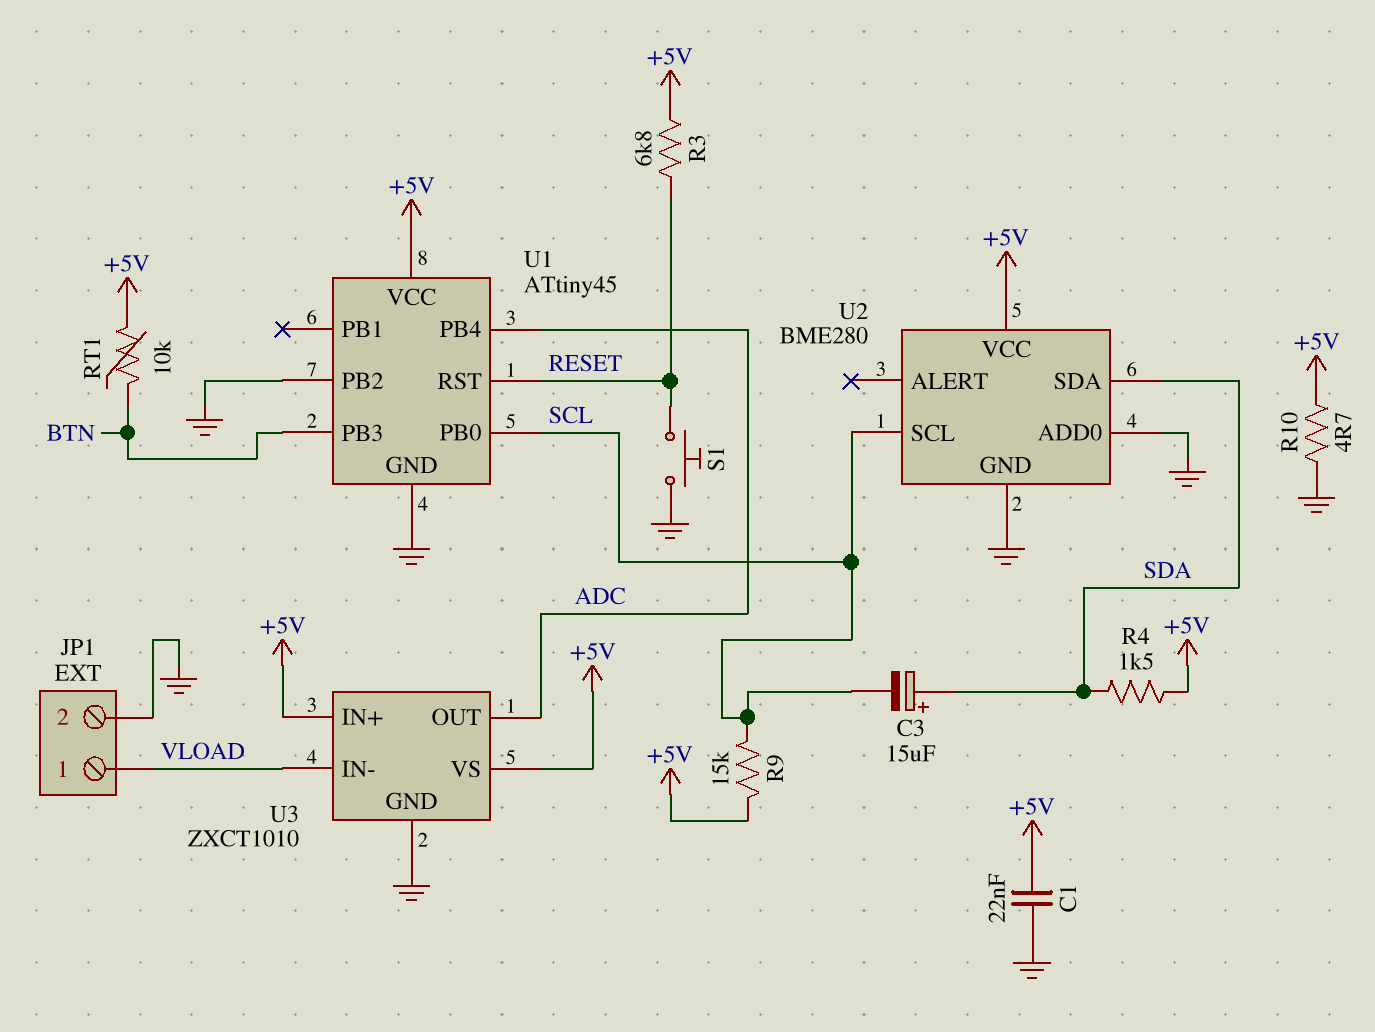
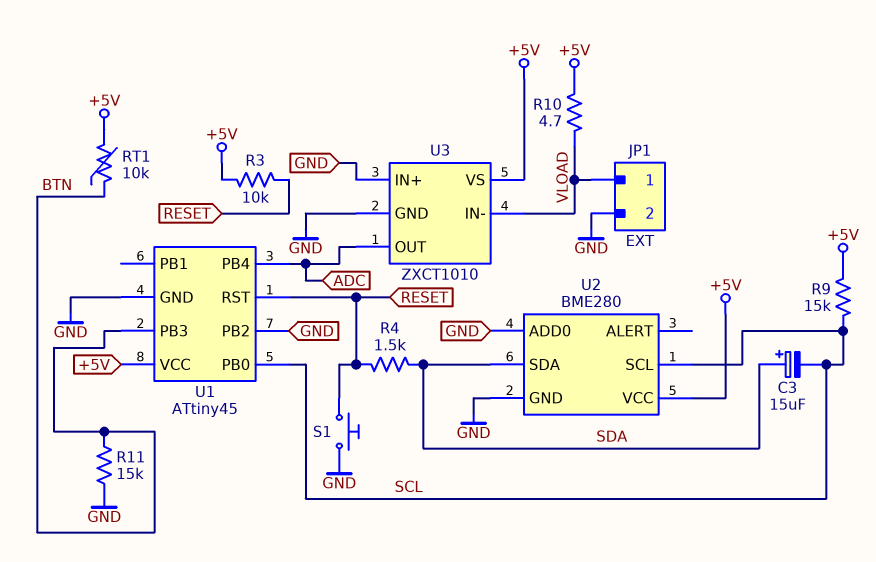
C1: 22nF (+5V, GND) -> none
R3: 6.8k (+5V, RESET) -> 10k (+5V, RESET)
R4: 1.5k (+5V, SDA) -> 1.5k (RESET, SDA)
R10: 4.7 (+5V, GND) -> 4.7 (+5V, VLOAD)
R11: none -> 15k (BTN, GND)
U3 pin IN+: +5V -> GND

